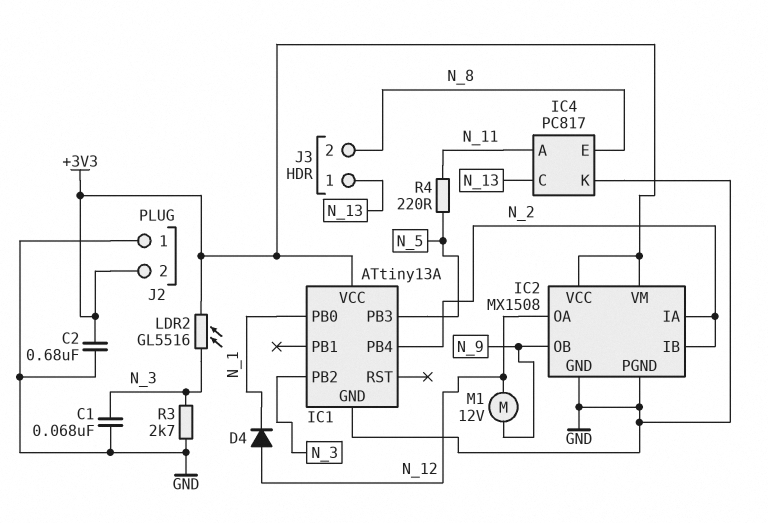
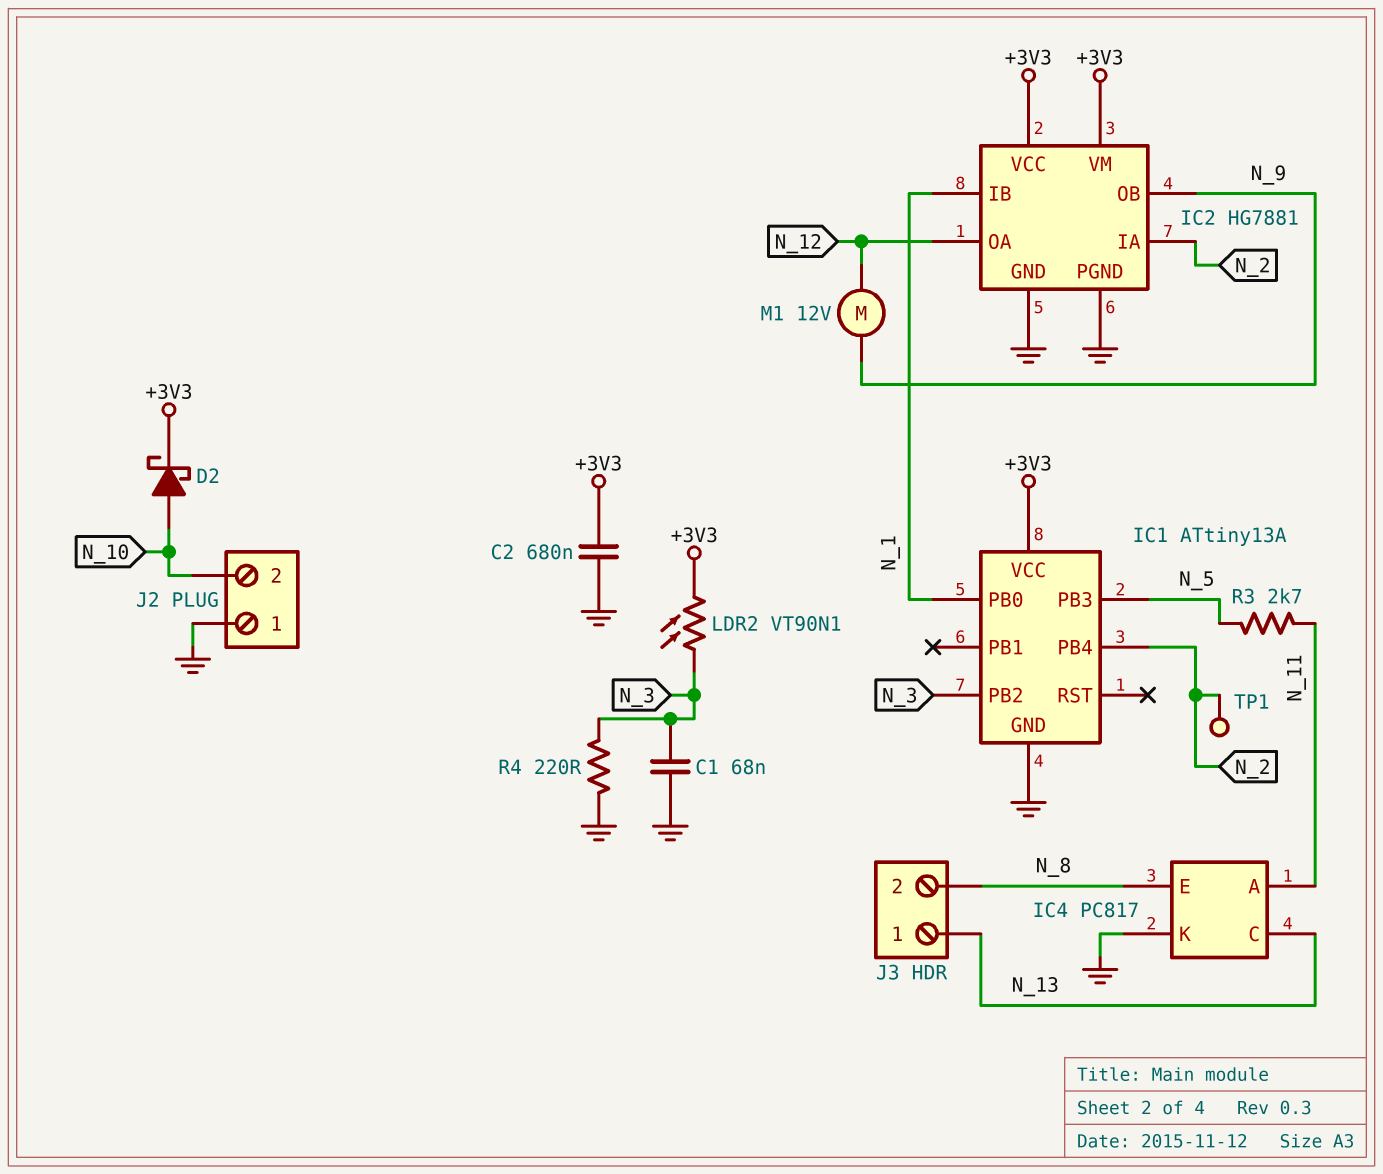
D2: none -> schottky (A N_10, K +3V3)
D4: diode (A N_12, K N_1) -> none
IC2: MX1508 -> HG7881
IC2 pin IB: N_2 -> N_1
J2 pin 2: +3V3 -> N_10
LDR2: GL5516 (+3V3, N_3) -> VT90N1 (+3V3, N_3)
R3: 2.7k (GND, N_3) -> 2.7k (N_5, N_11)
R4: 220 (N_5, N_11) -> 220 (GND, N_3)
TP1: none -> test point (N_2)

